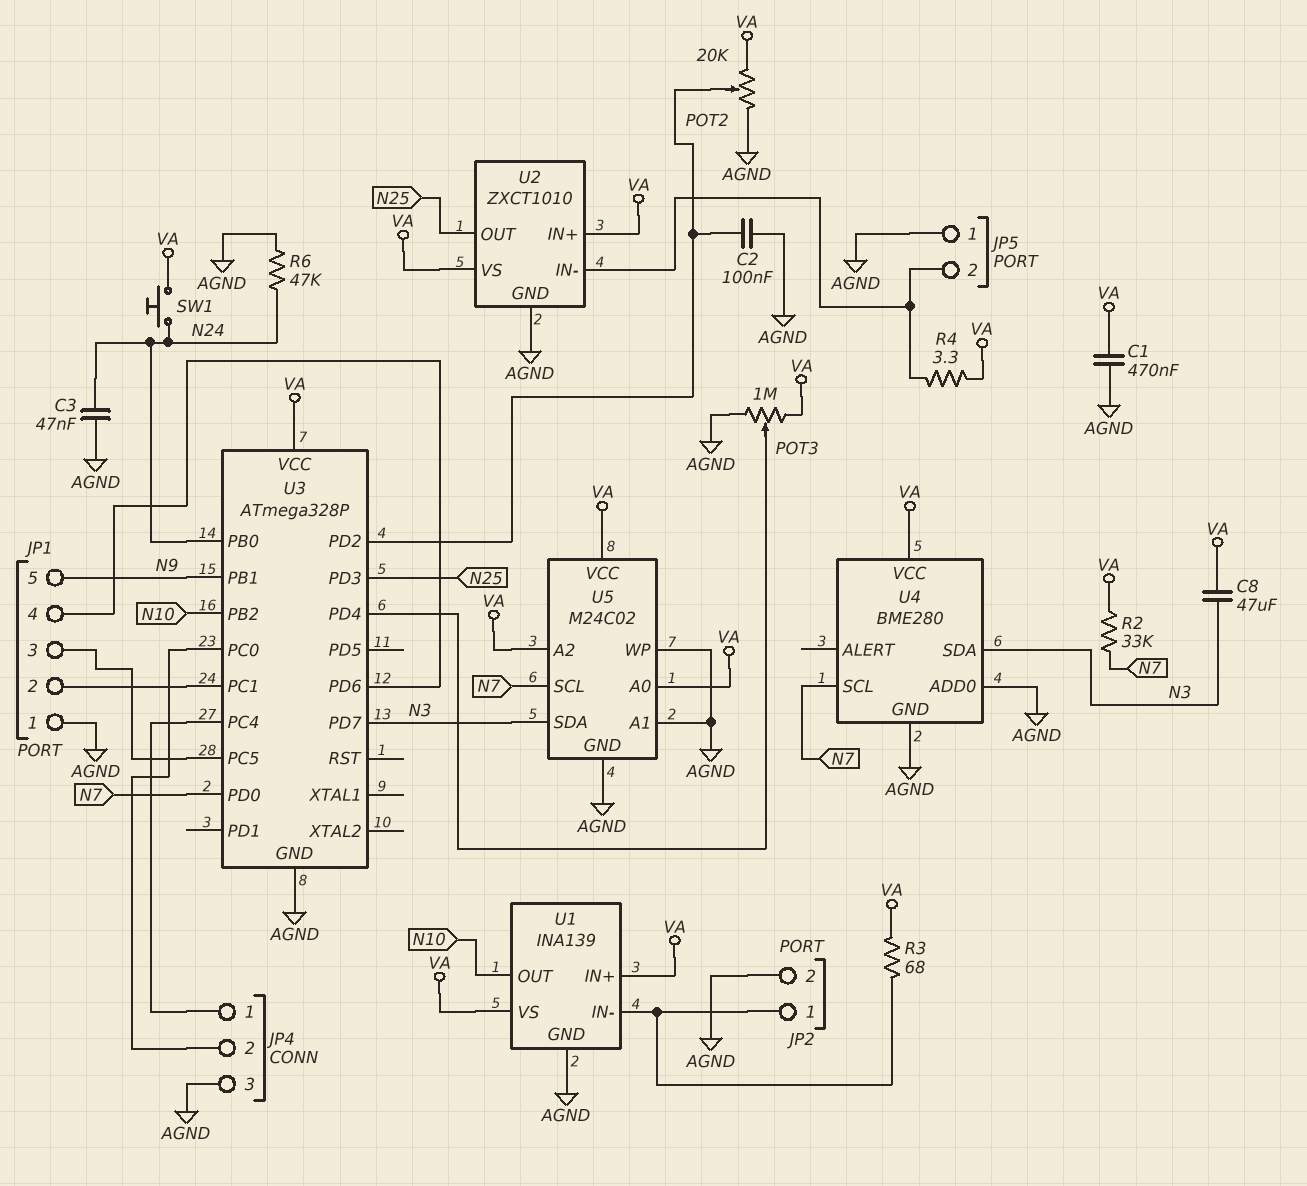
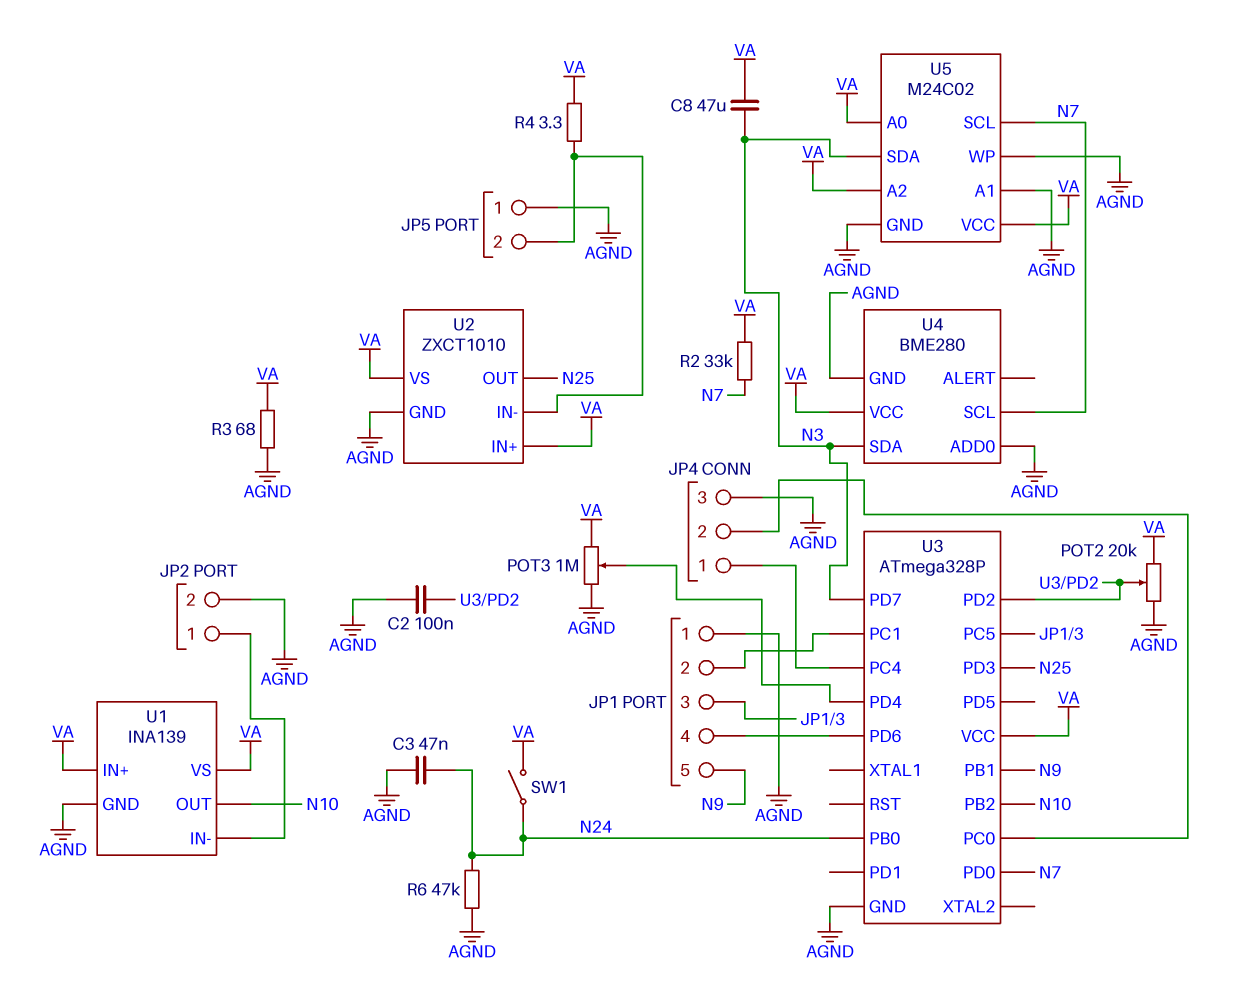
C1: 470nF (AGND, VA) -> none
R3: 68 (JP2/1, VA) -> 68 (AGND, VA)
SW1: button (N24, VA) -> switch (N24, VA)

